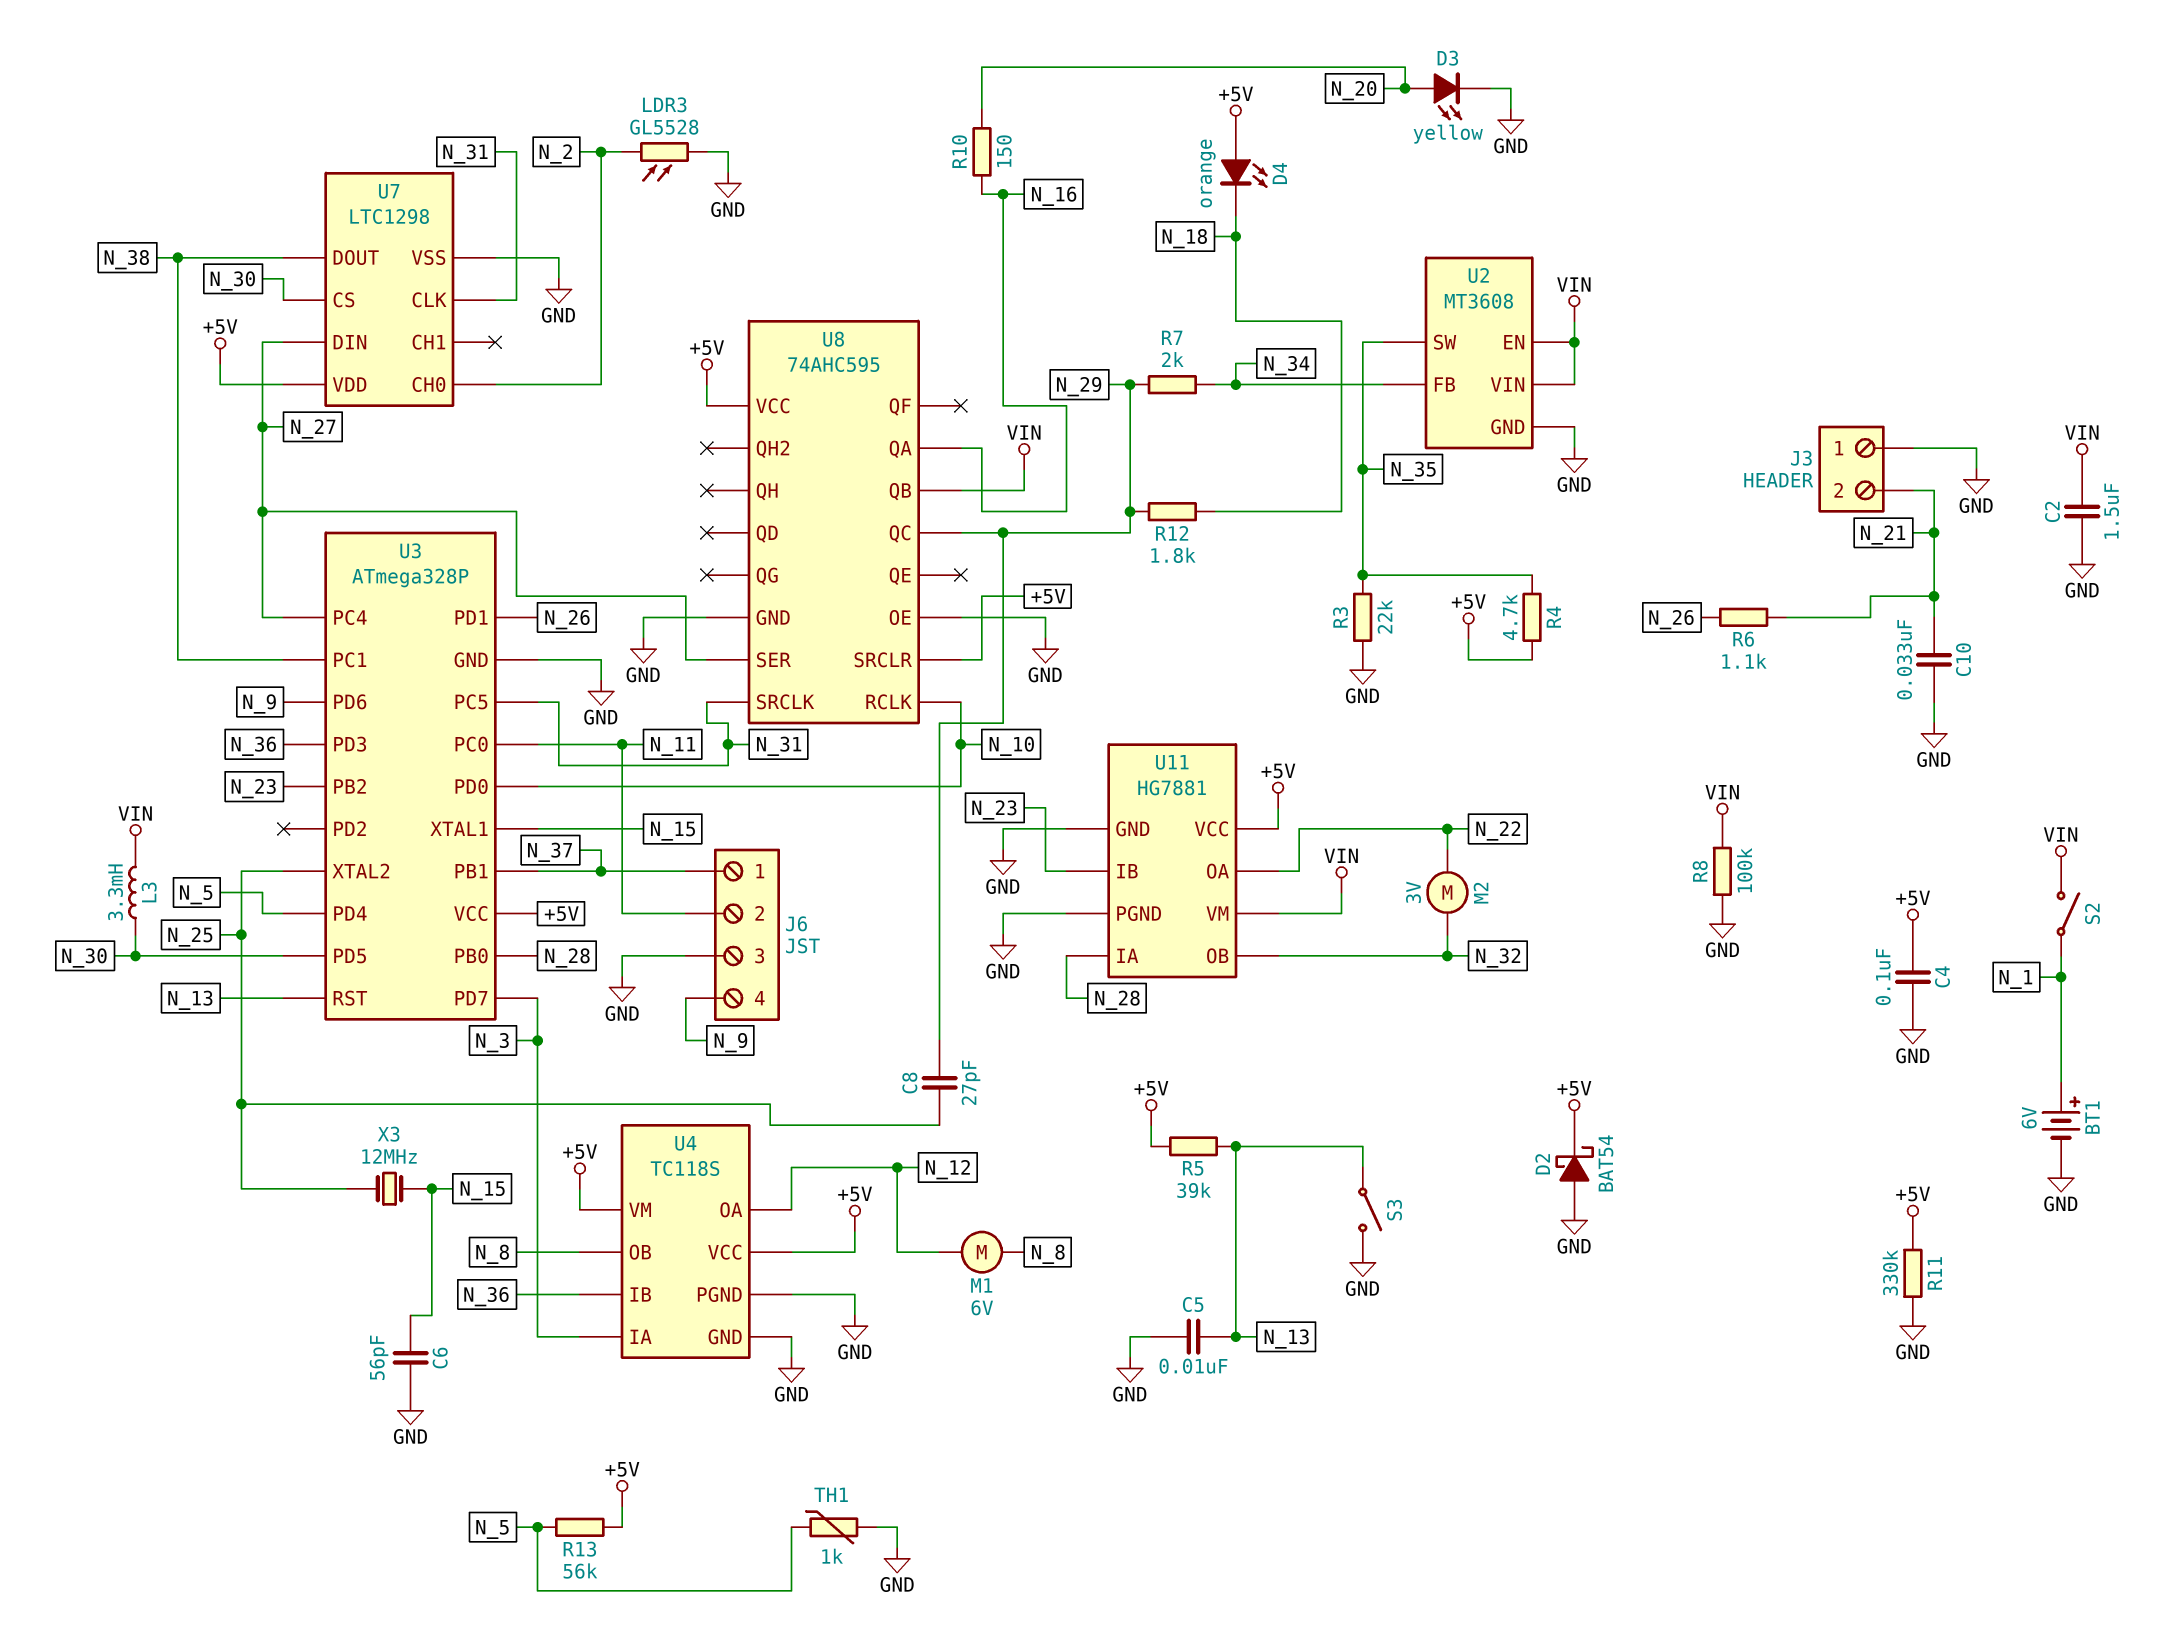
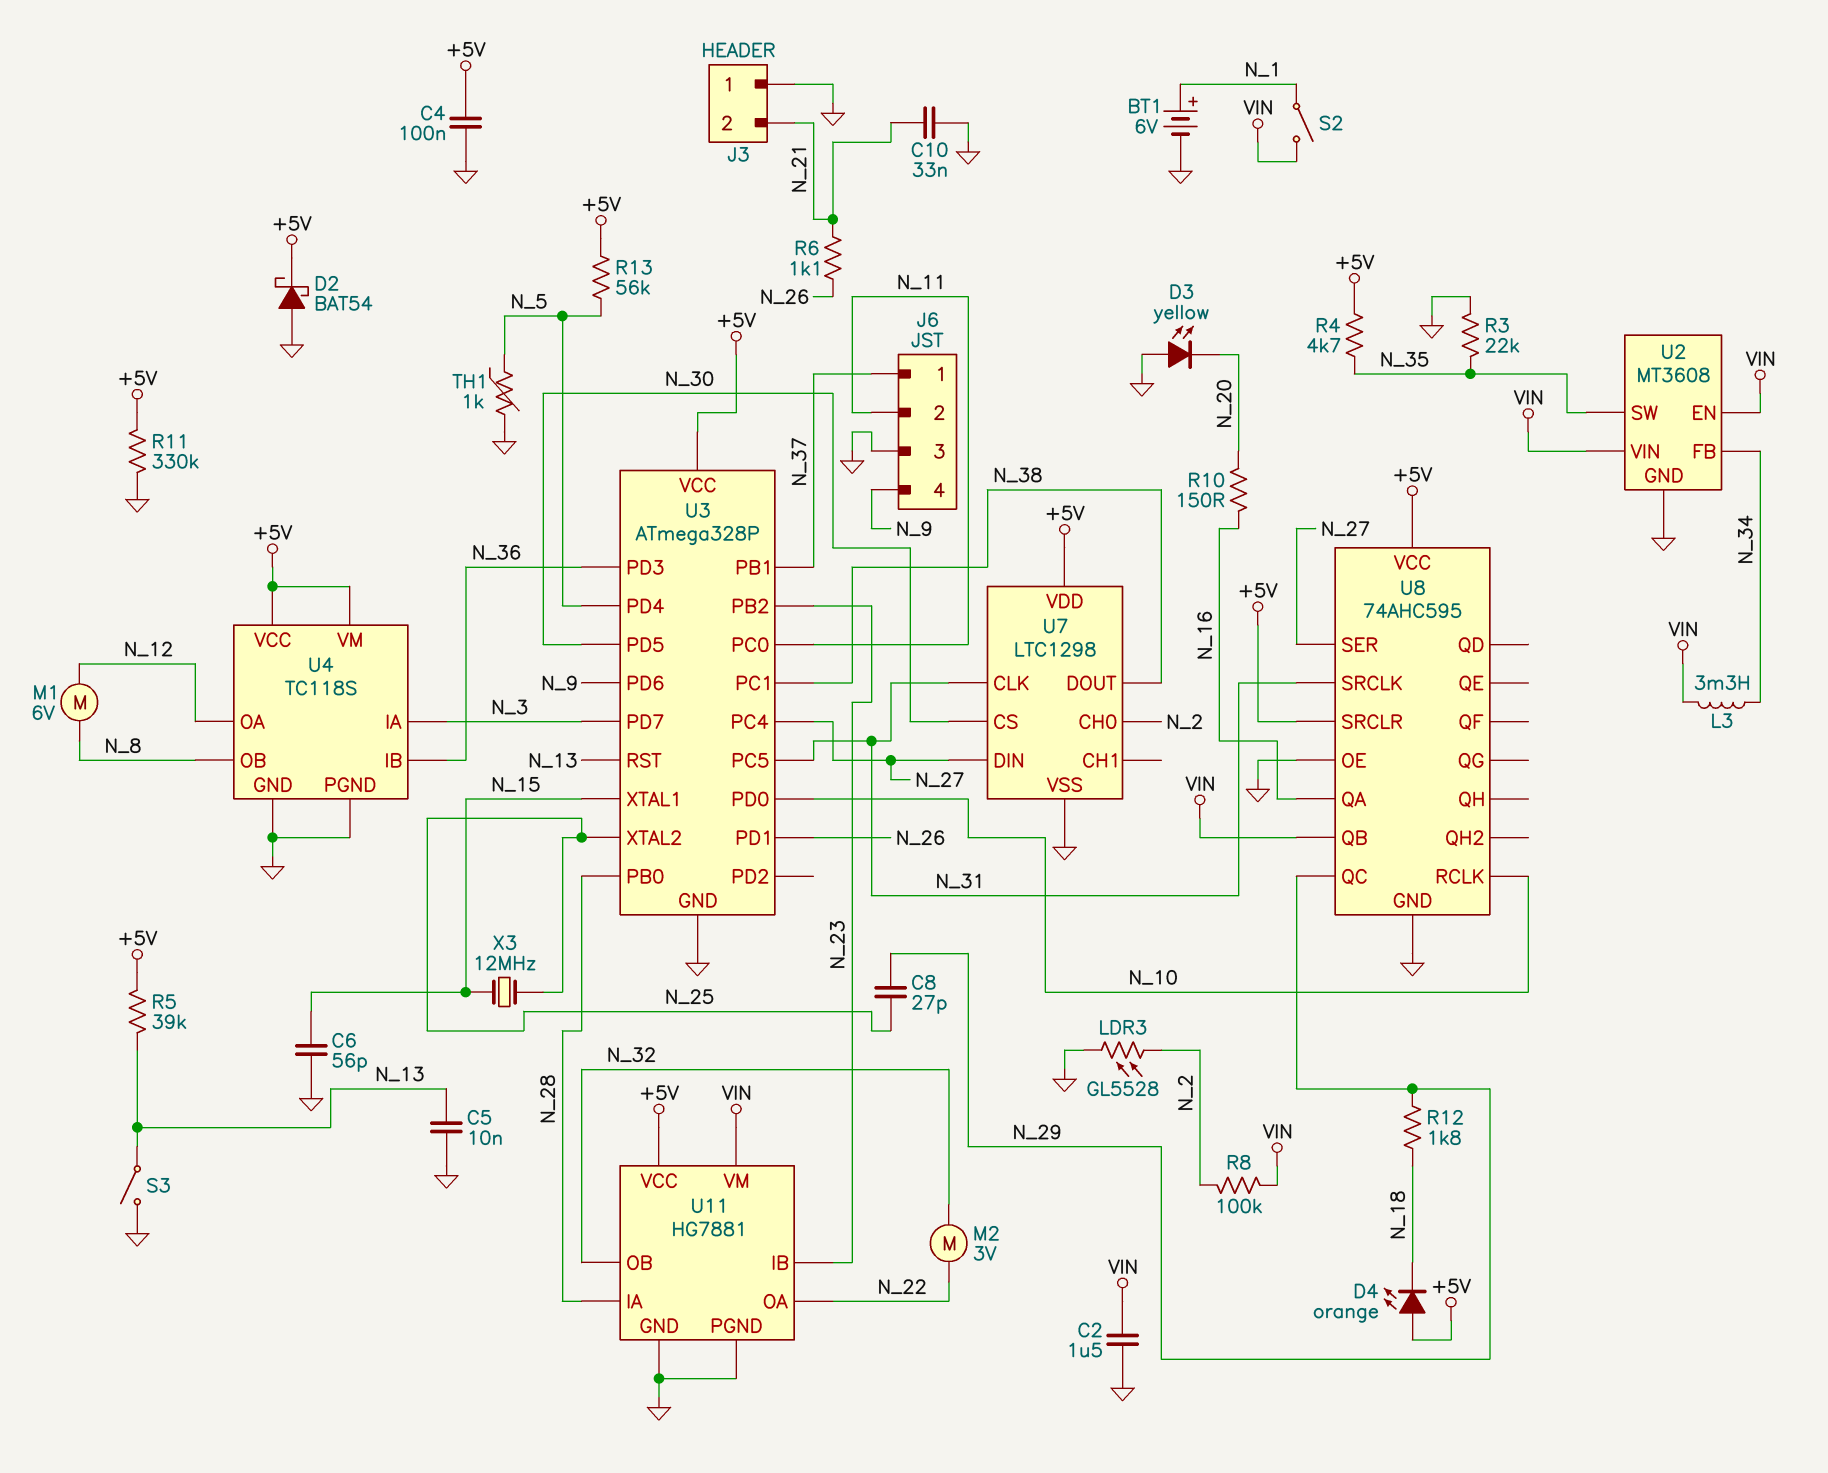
D3: LED yellow (A N_20, K GND) -> LED yellow (A GND, K N_20)
L3: 3.3mH (N_30, VIN) -> 3.3mH (N_34, VIN)
R7: 2k (N_29, N_34) -> none
R8: 100k (GND, VIN) -> 100k (N_2, VIN)

